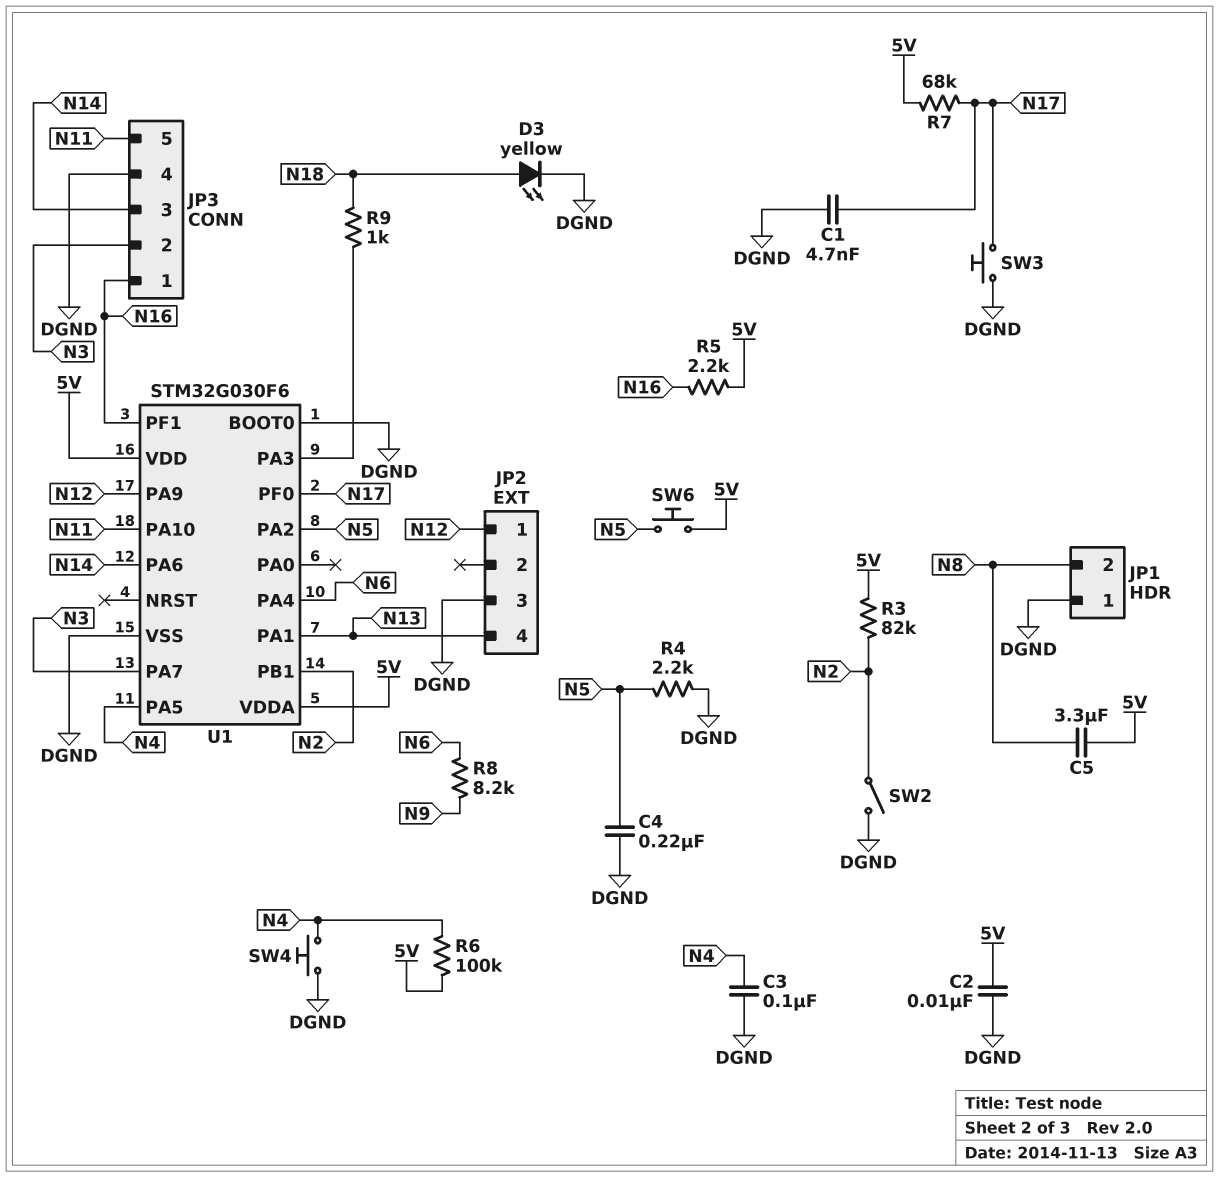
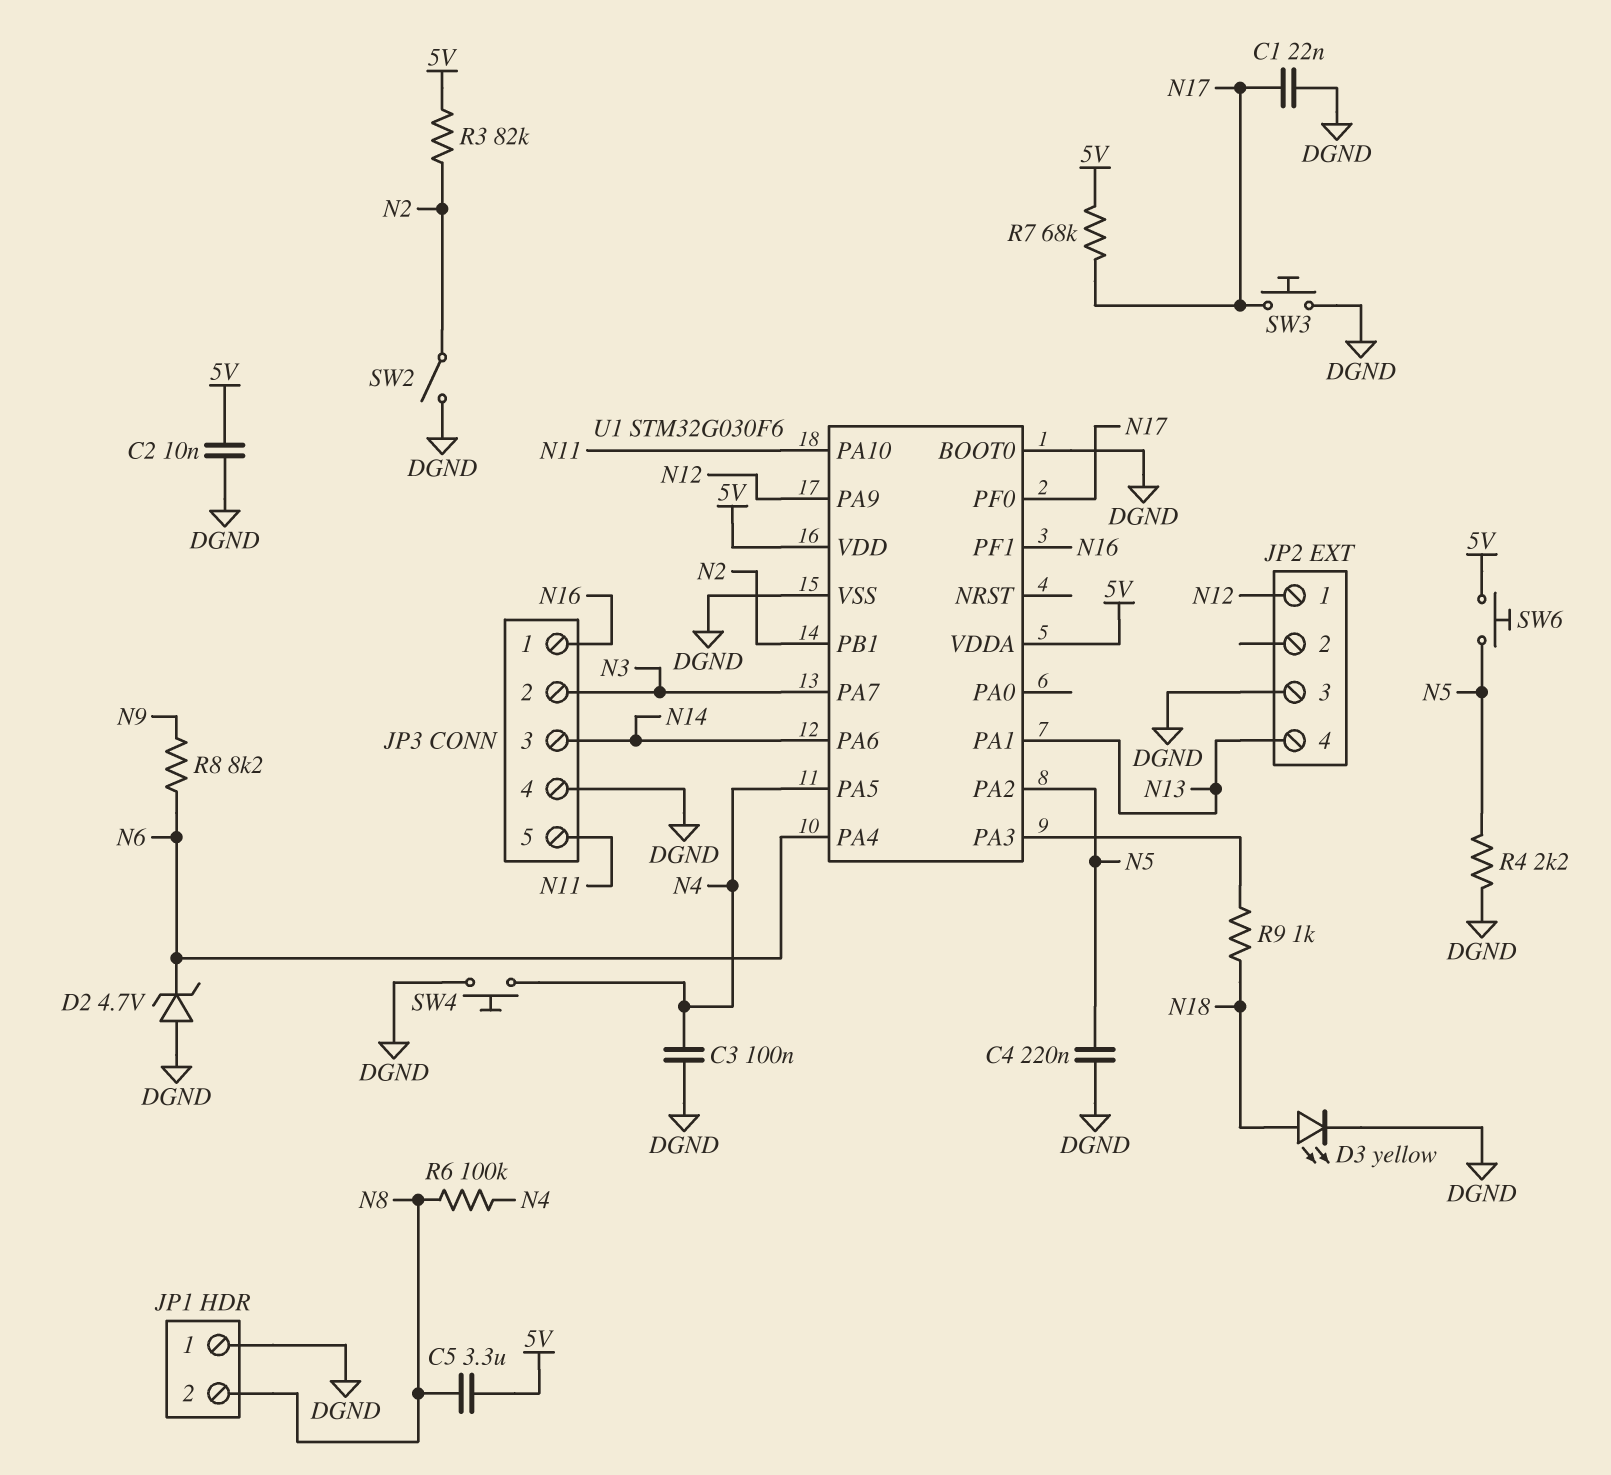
C1: 4.7nF (DGND, N17) -> 22nF (DGND, N17)
D2: none -> zener 4.7V (A DGND, K N6)
R5: 2.2k (5V, N16) -> none
R6: 100k (5V, N4) -> 100k (N4, N8)

